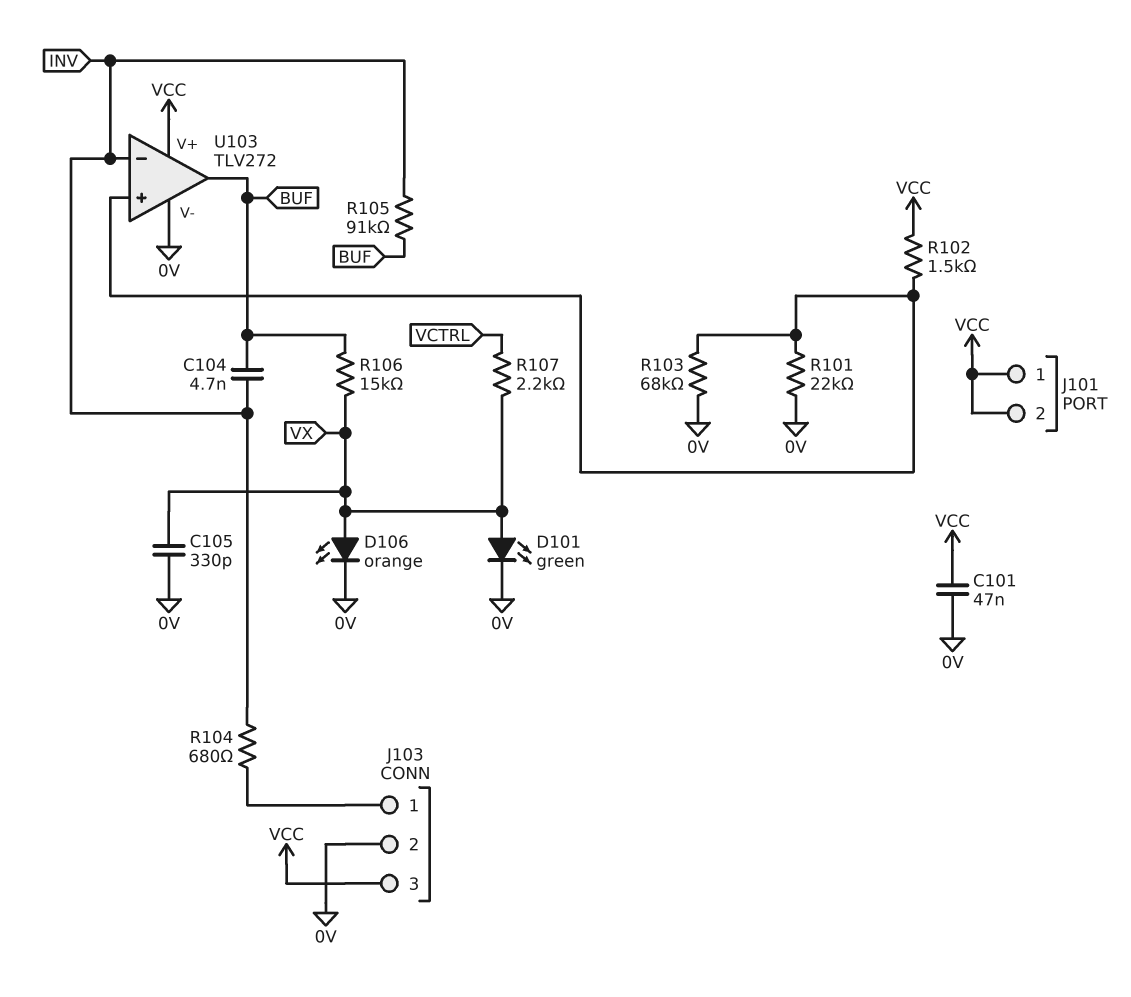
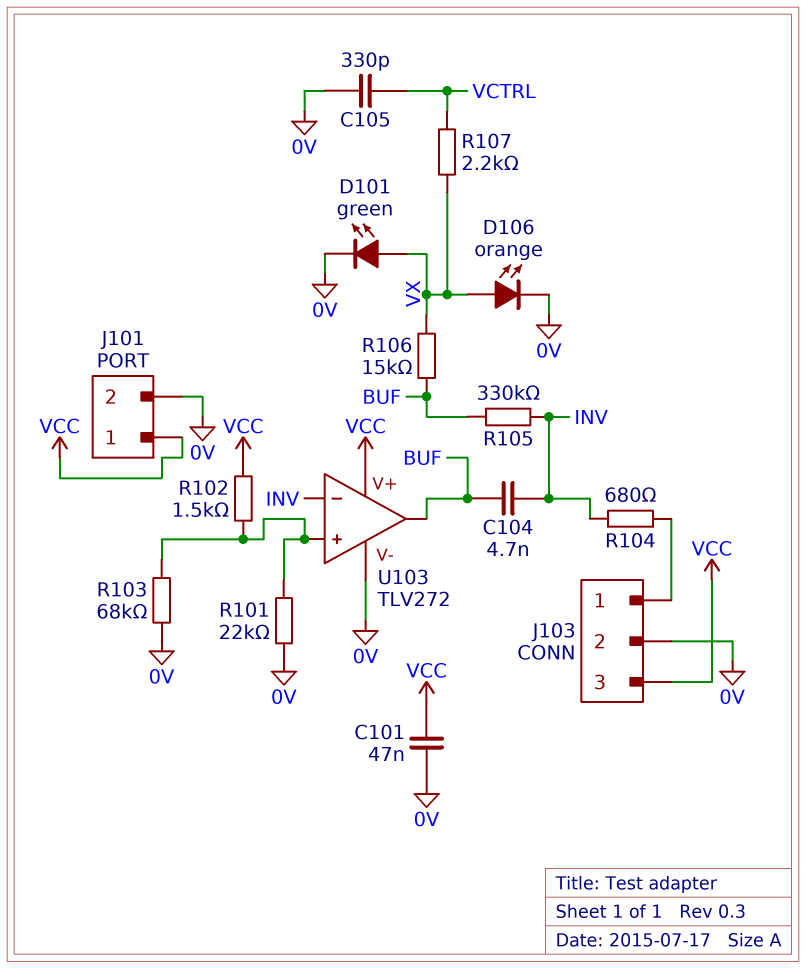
C105: 330pF (0V, VX) -> 330pF (0V, VCTRL)
J101 pin 2: VCC -> 0V
R105: 91k (BUF, INV) -> 330k (BUF, INV)

